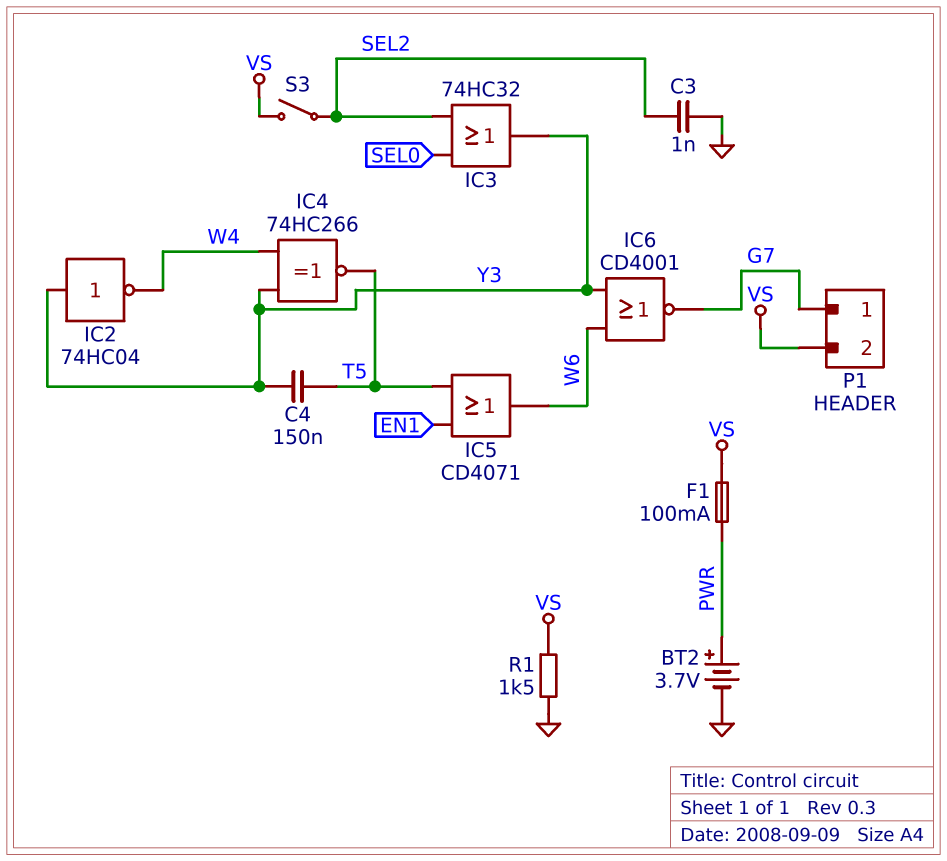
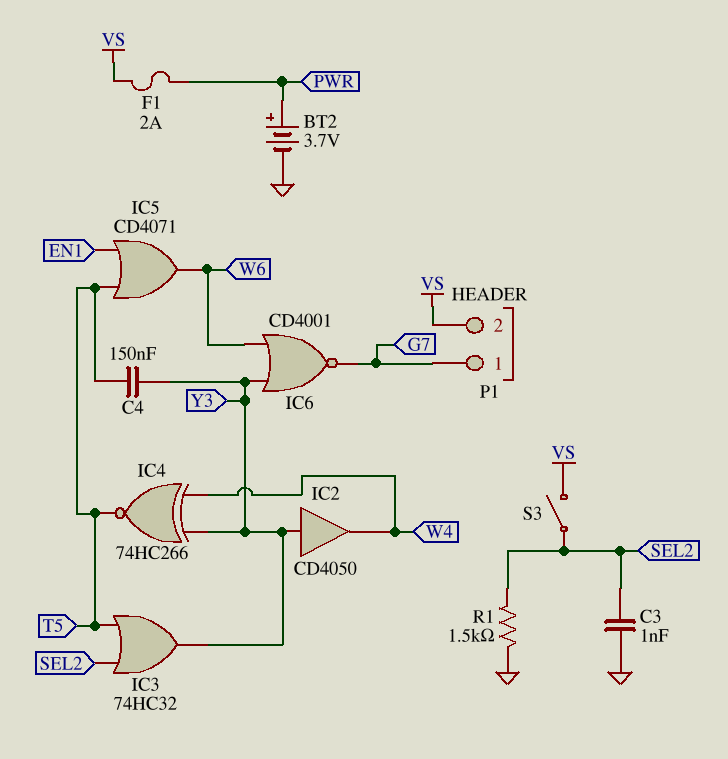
F1: 100mA (PWR, VS) -> 2A (PWR, VS)
IC2: NOT 74HC04 (in Y3, out W4) -> buffer CD4050 (in Y3, out W4)
IC3: OR 74HC32 (in SEL0, in SEL2, out Y3) -> OR 74HC32 (in SEL2, in T5, out Y3)
R1: 1.5k (GND, VS) -> 1.5k (GND, SEL2)

